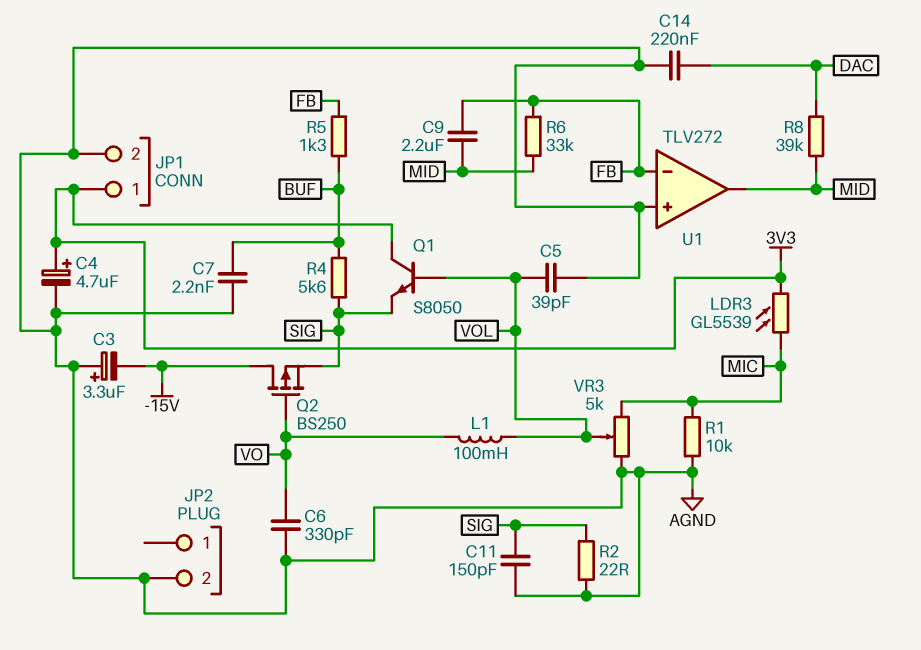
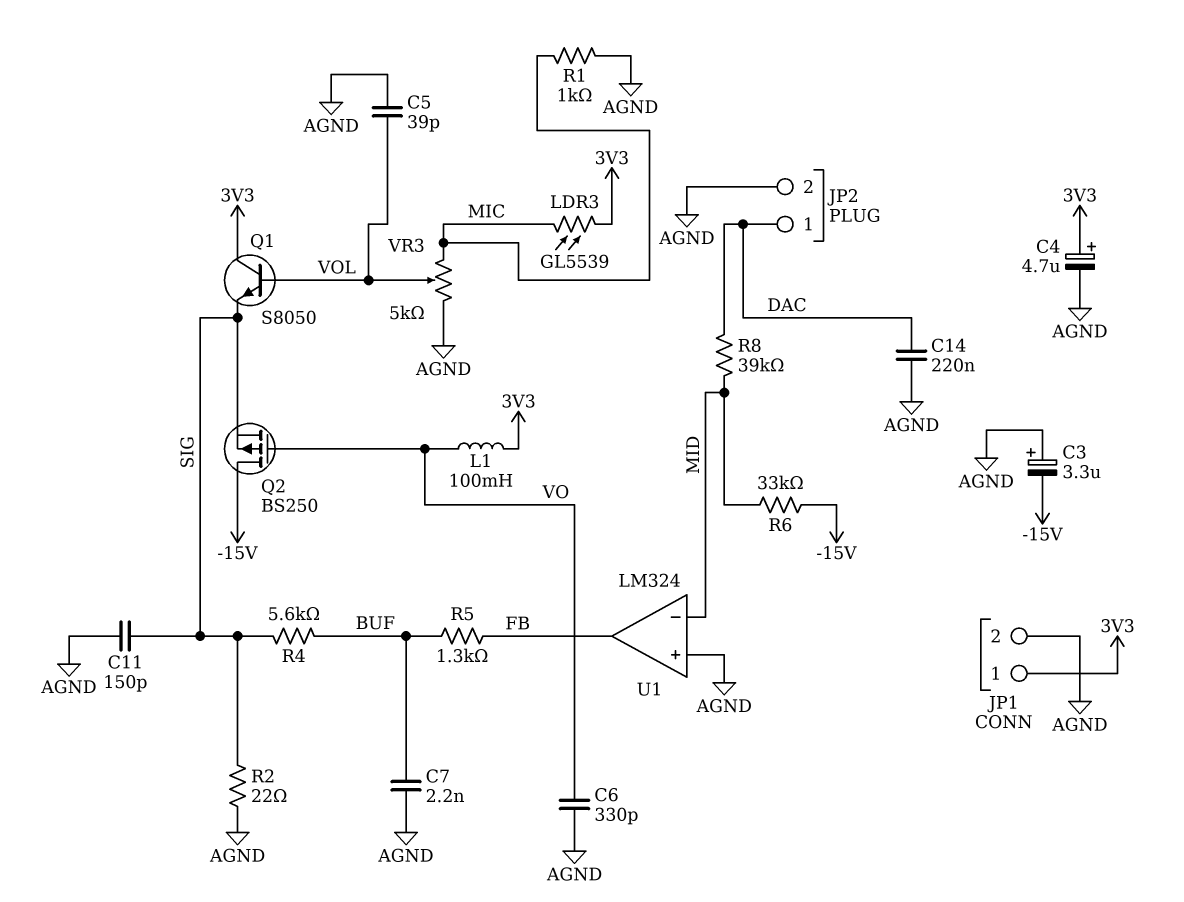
C9: 2.2uF (FB, MID) -> none
JP2 pin 1: none -> DAC
L1: 100mH (VO, VOL) -> 100mH (3V3, VO)
R1: 10k (AGND, MIC) -> 1k (AGND, MIC)
R6: 33k (FB, MID) -> 33k (-15V, MID)
U1: TLV272 -> LM324
U1 pin in-: FB -> MID
U1 pin out: MID -> FB

